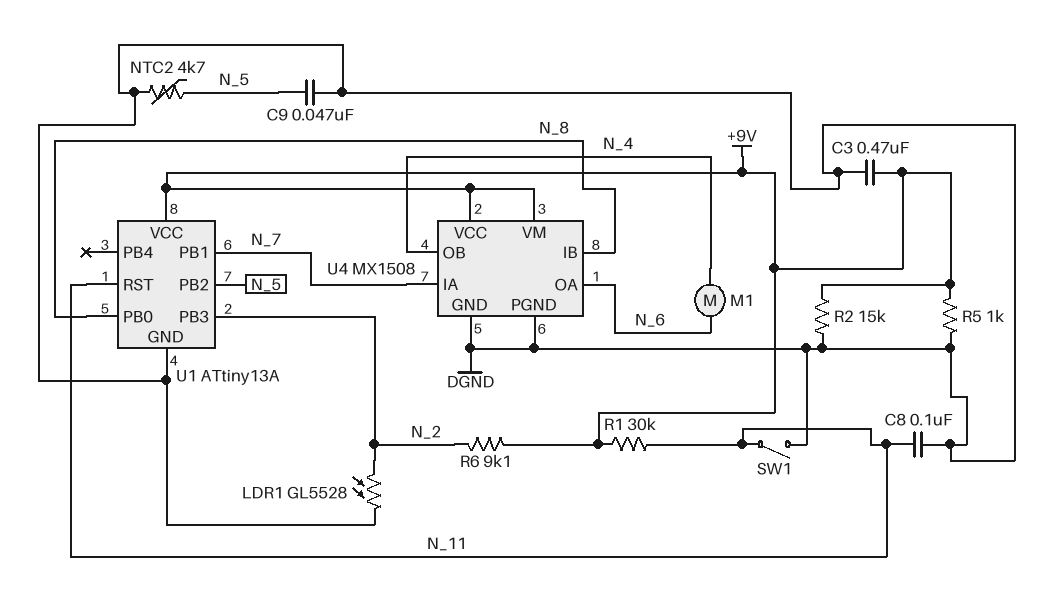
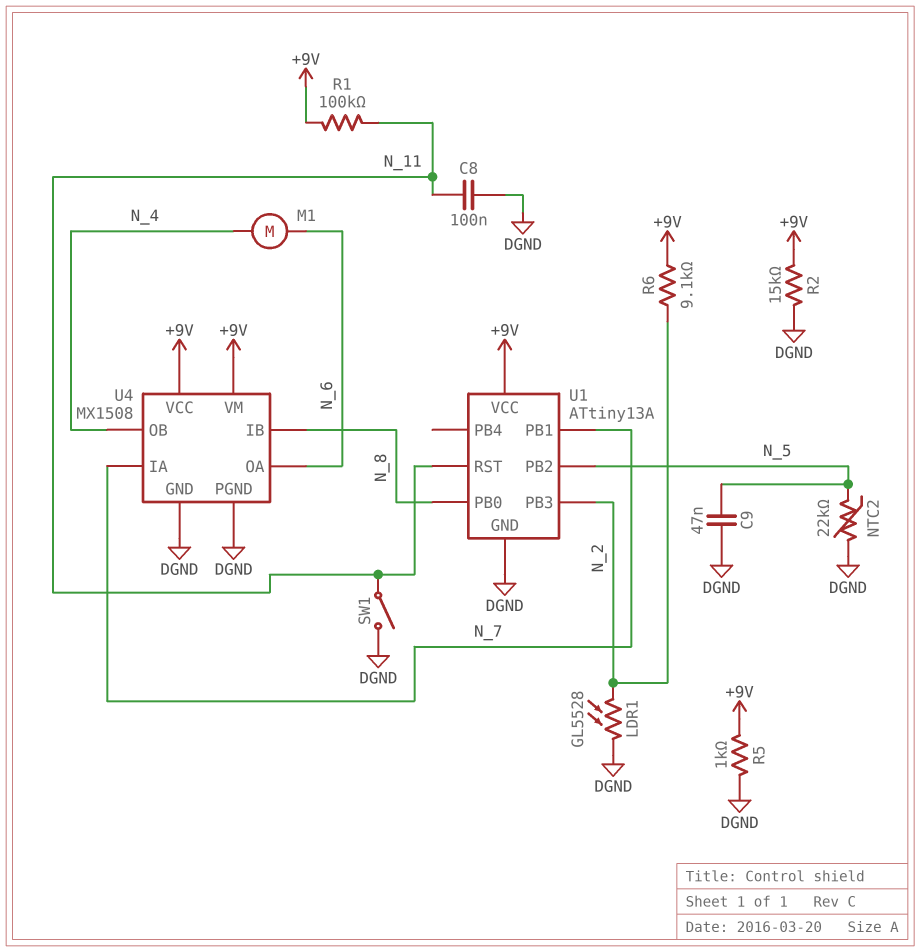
C3: 470nF (+9V, DGND) -> none
NTC2: 4.7k (DGND, N_5) -> 22k (DGND, N_5)
R1: 30k (+9V, N_11) -> 100k (+9V, N_11)

